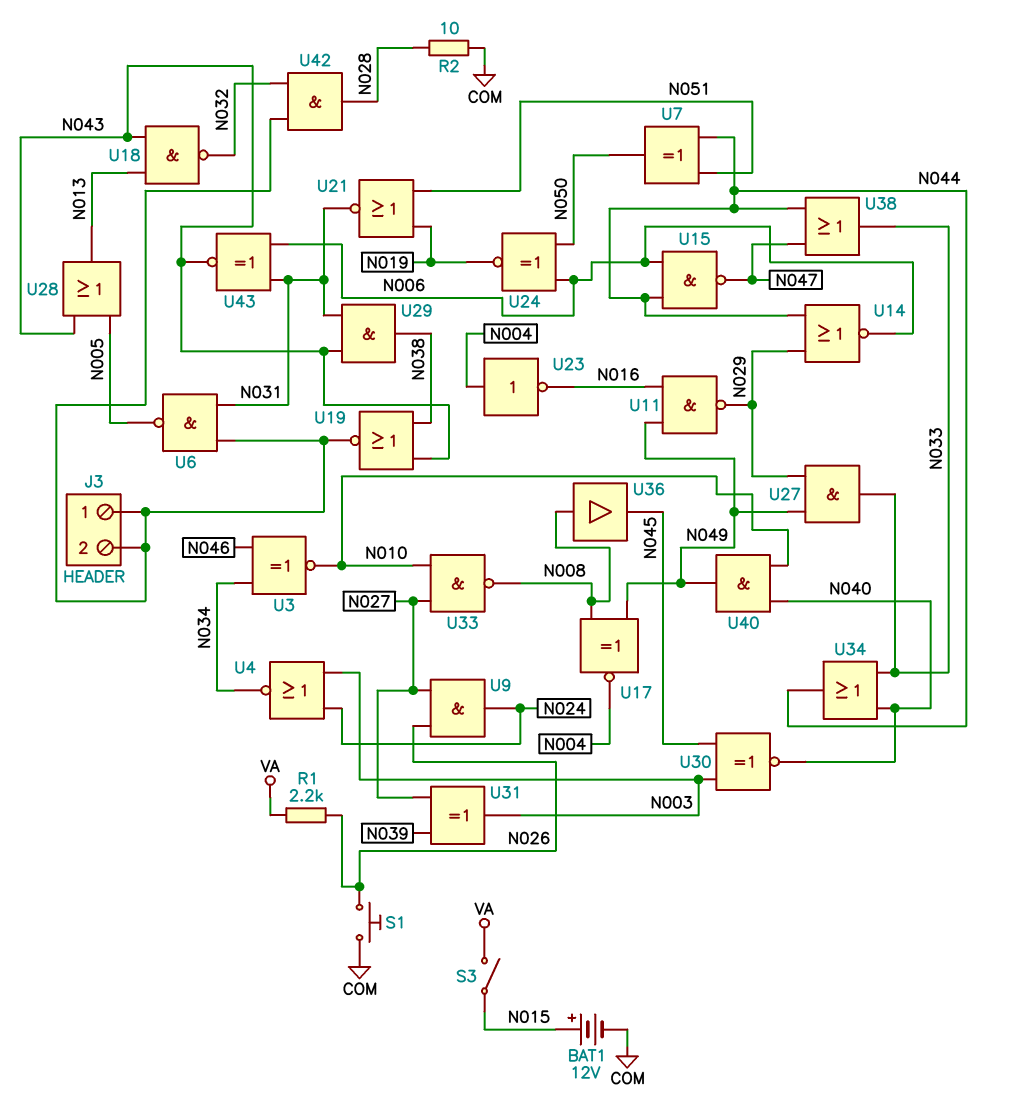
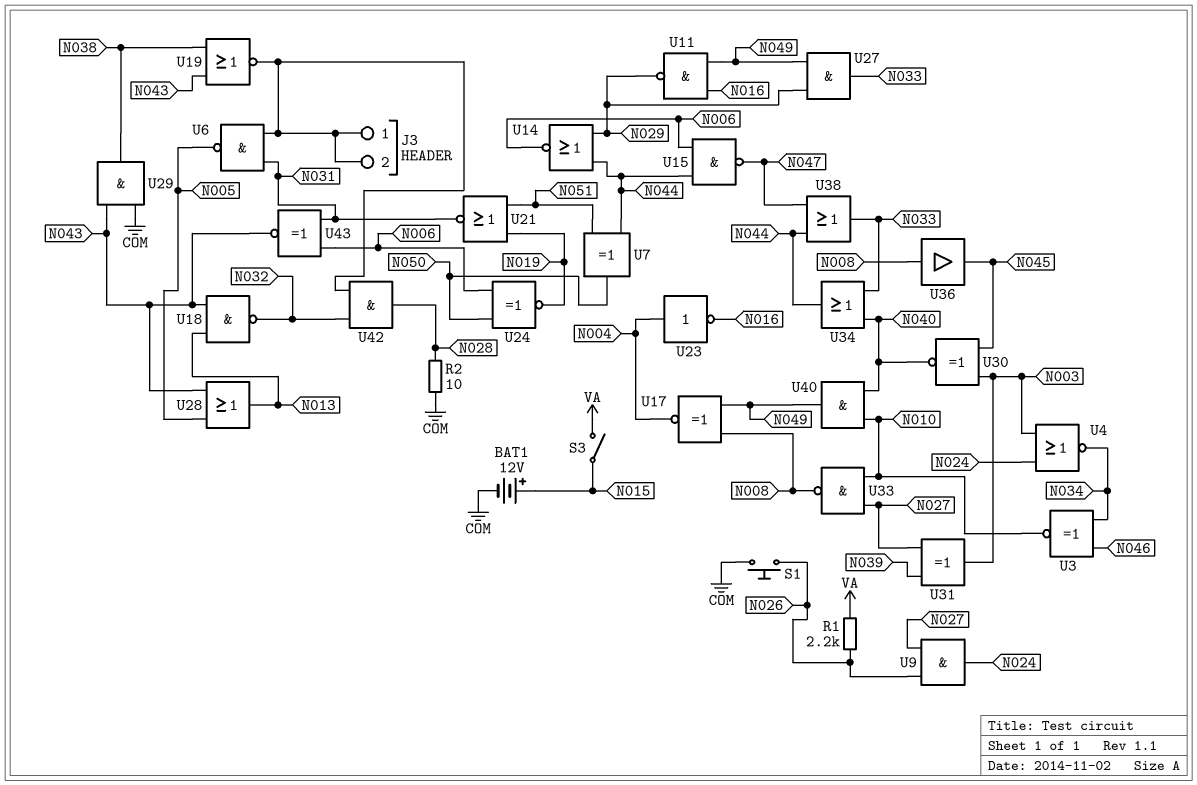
U29: AND (in N031, in N043, out N038) -> AND (in COM, in N043, out N038)

